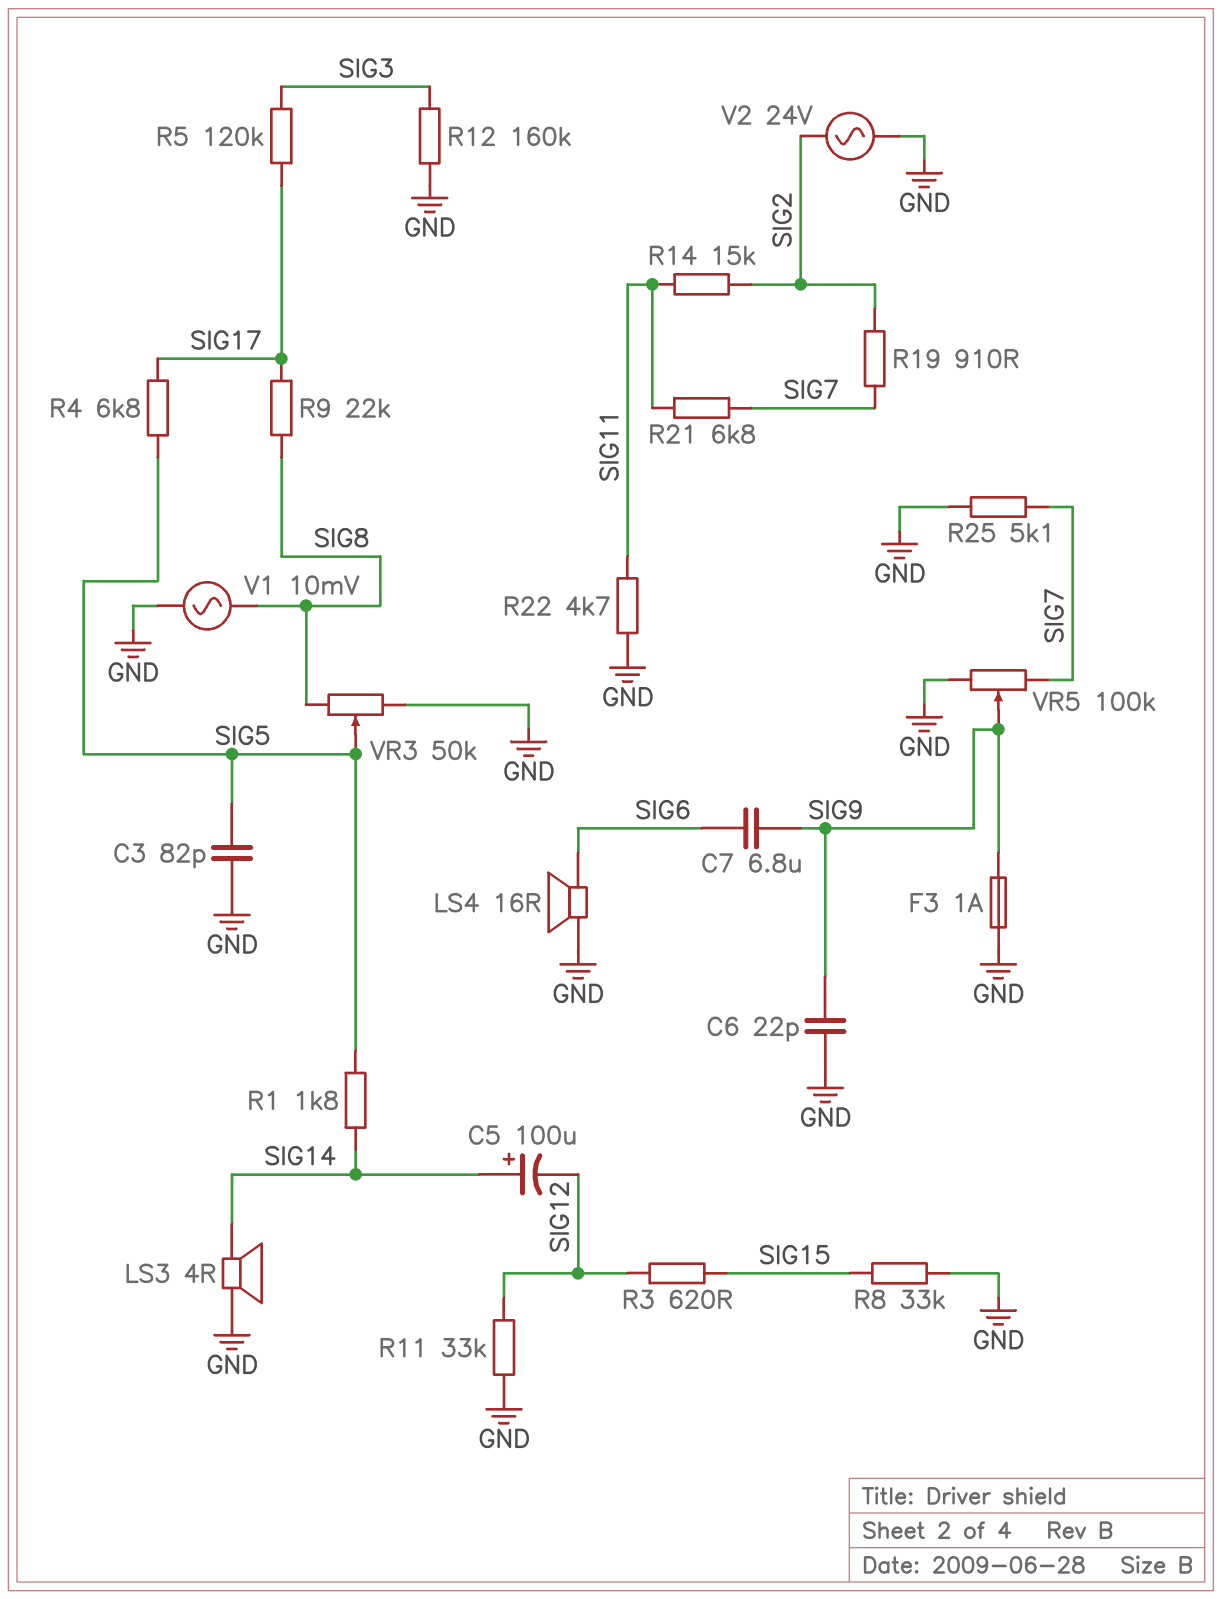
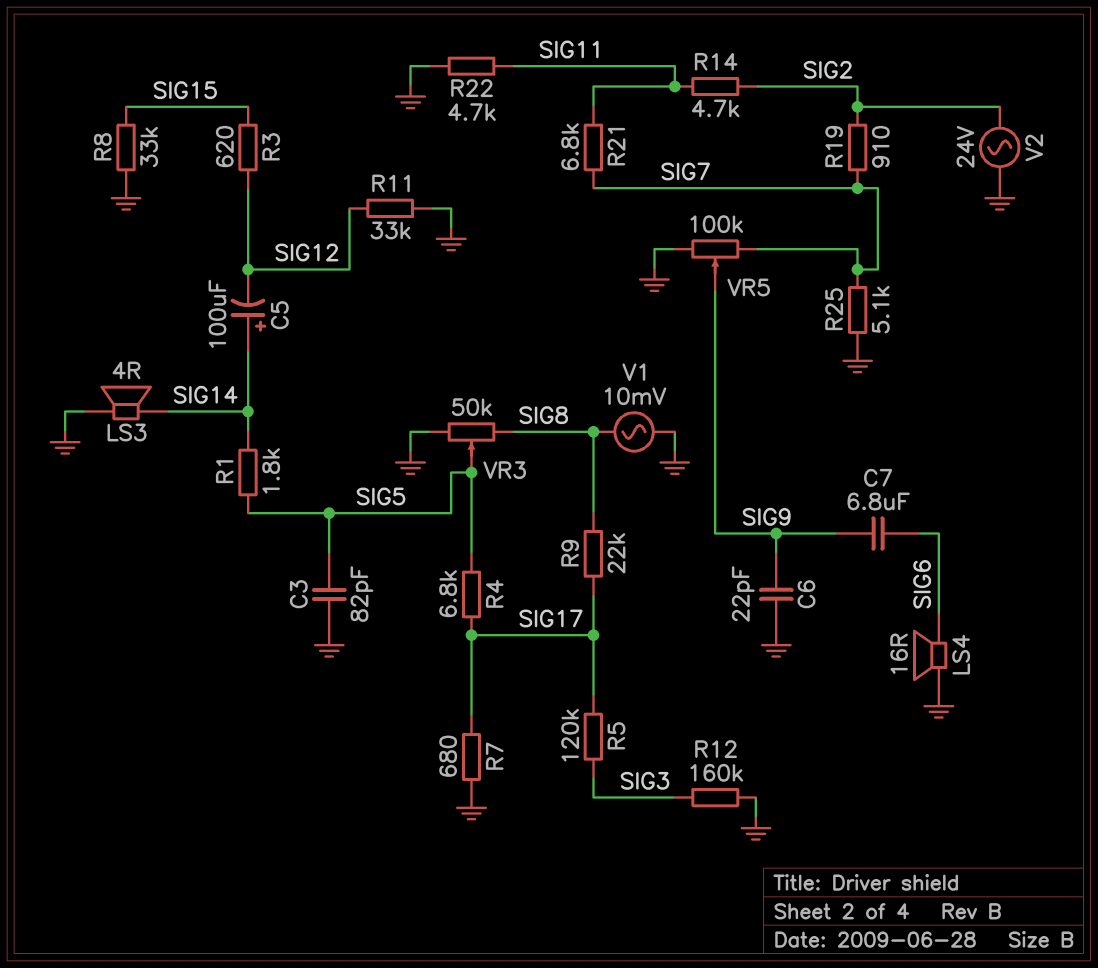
F3: 1A (GND, SIG9) -> none
R7: none -> 680 (GND, SIG17)
R14: 15k (SIG2, SIG11) -> 4.7k (SIG2, SIG11)

